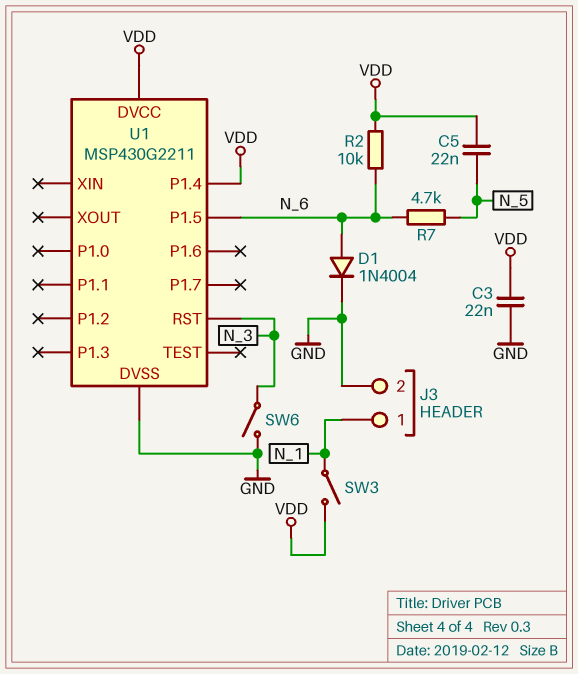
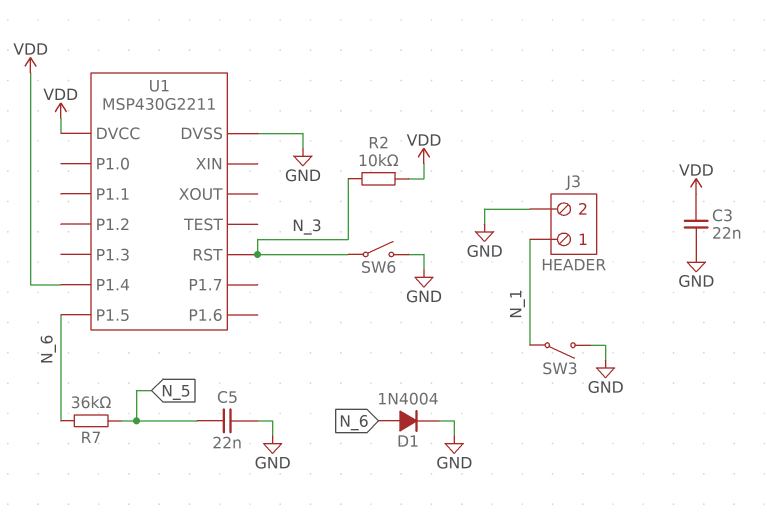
C5: 22nF (N_5, VDD) -> 22nF (GND, N_5)
R2: 10k (N_6, VDD) -> 10k (N_3, VDD)
R7: 4.7k (N_5, N_6) -> 36k (N_5, N_6)
SW3: switch (N_1, VDD) -> switch (GND, N_1)

